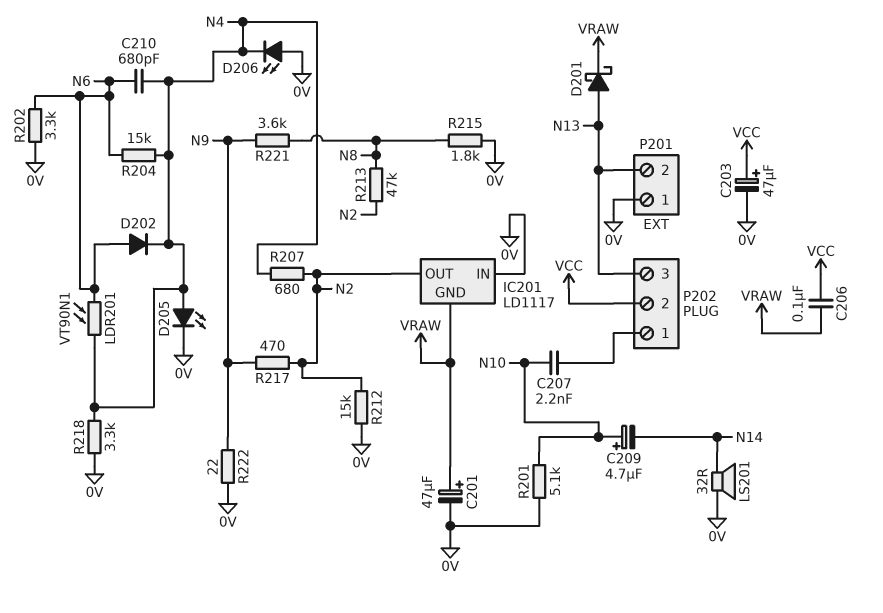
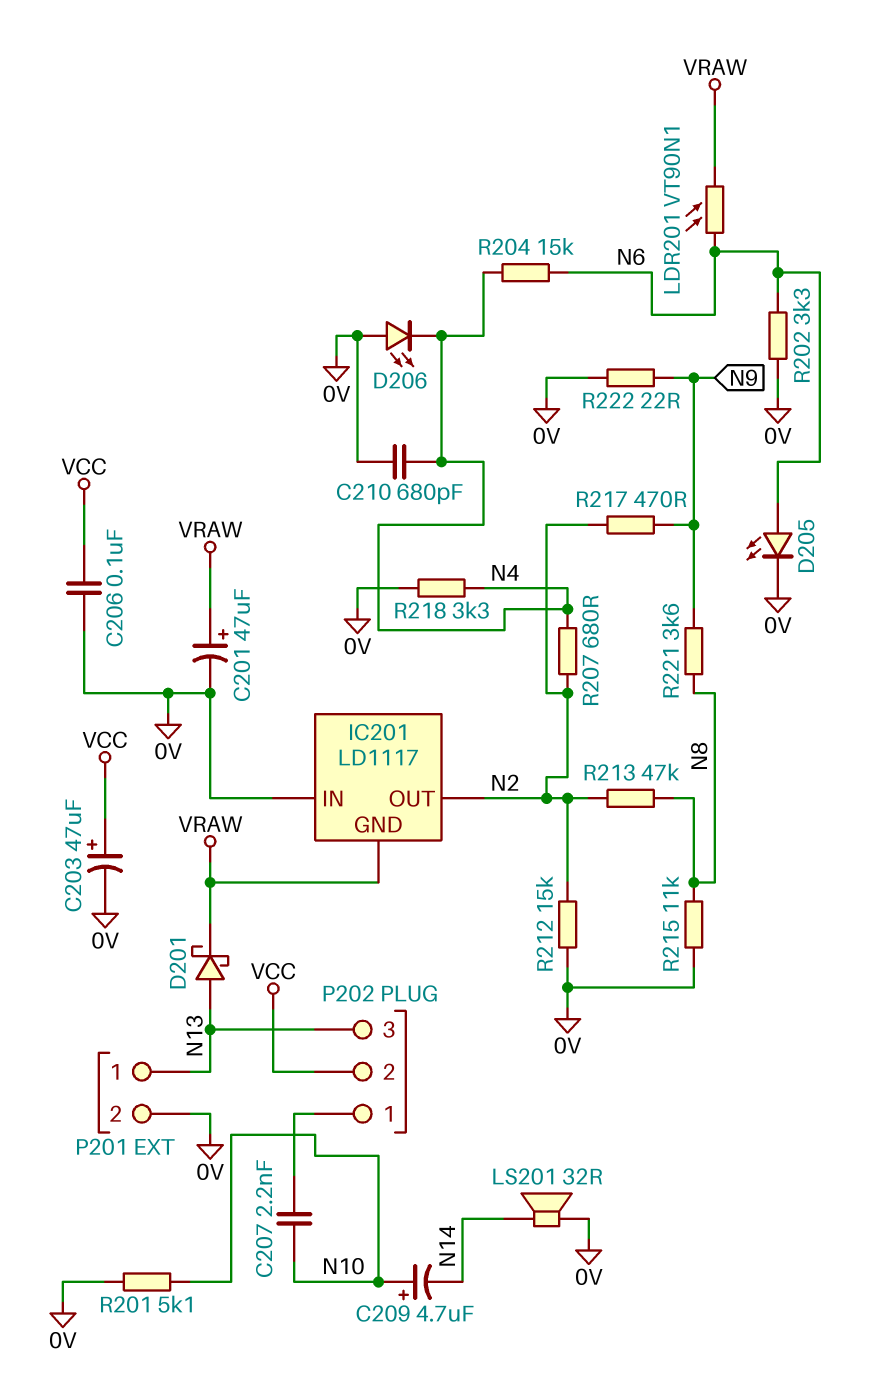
C206: 100nF (VCC, VRAW) -> 100nF (0V, VCC)
C210: 680pF (N4, N6) -> 680pF (0V, N4)
D202: diode (A N6, K N4) -> none
D205: LED (A N4, K 0V) -> LED (A N6, K 0V)
LDR201: VT90N1 (N4, N6) -> VT90N1 (N6, VRAW)
P201 pin 1: 0V -> N13
P201 pin 2: N13 -> 0V
R215: 1.8k (0V, N8) -> 11k (0V, N8)

